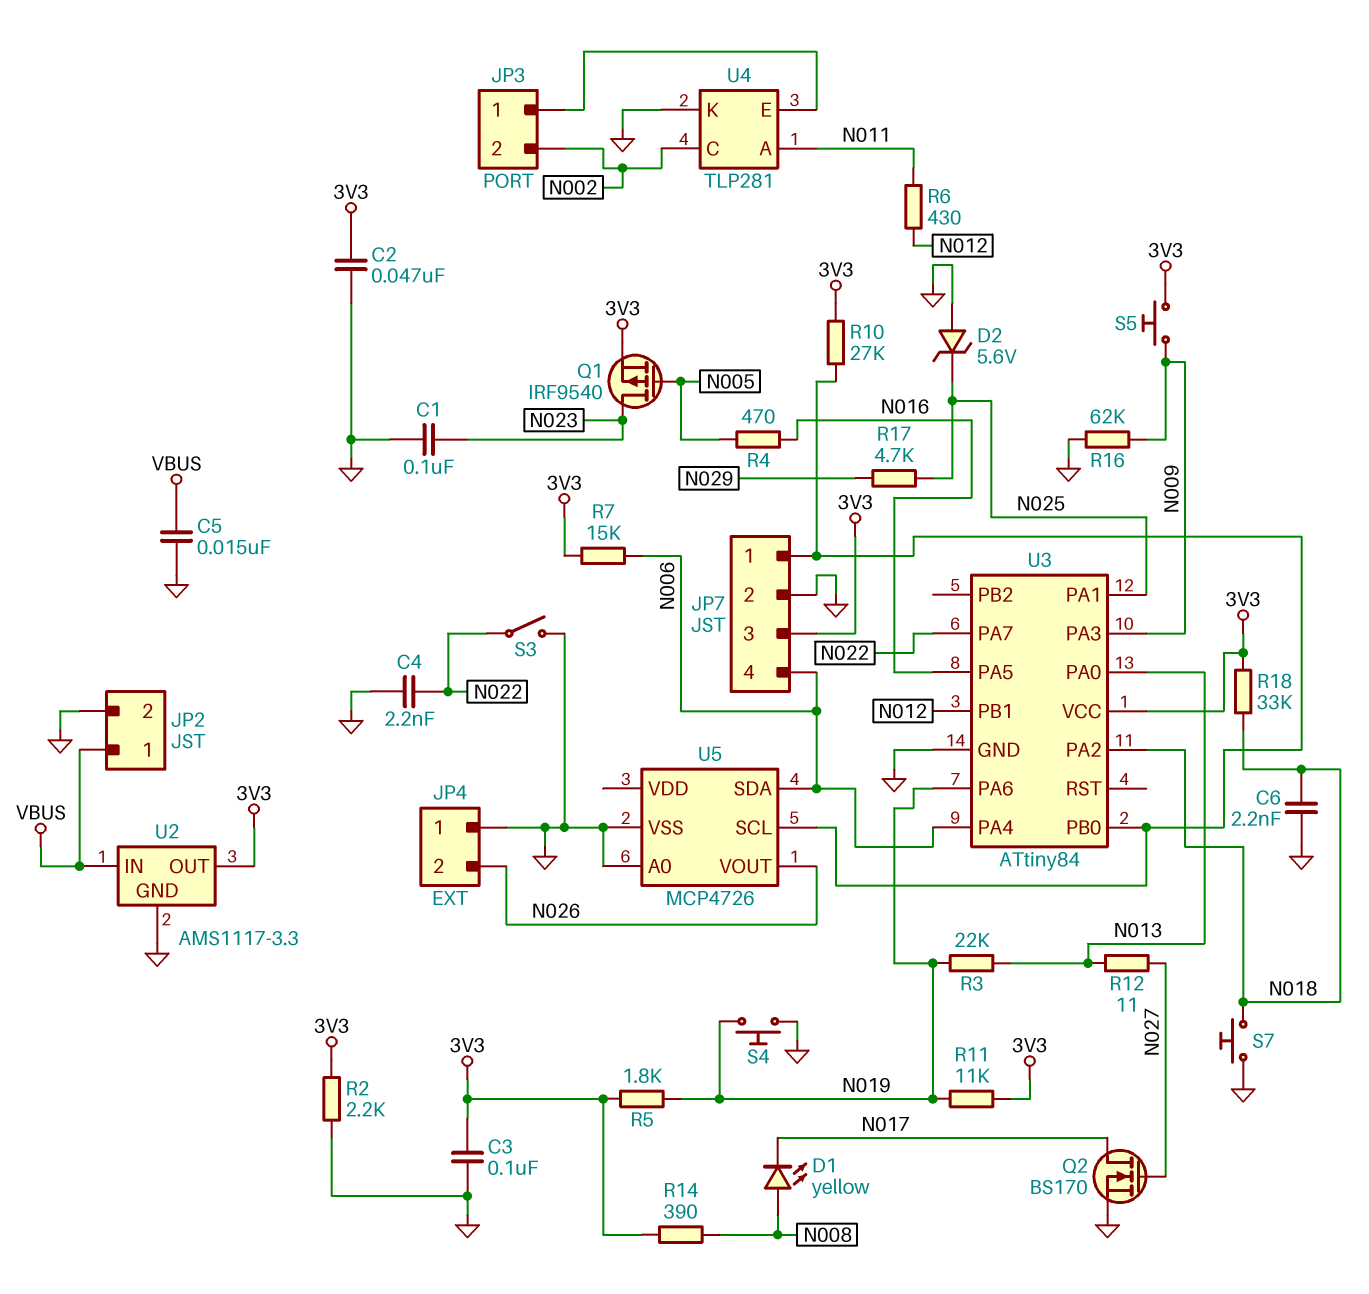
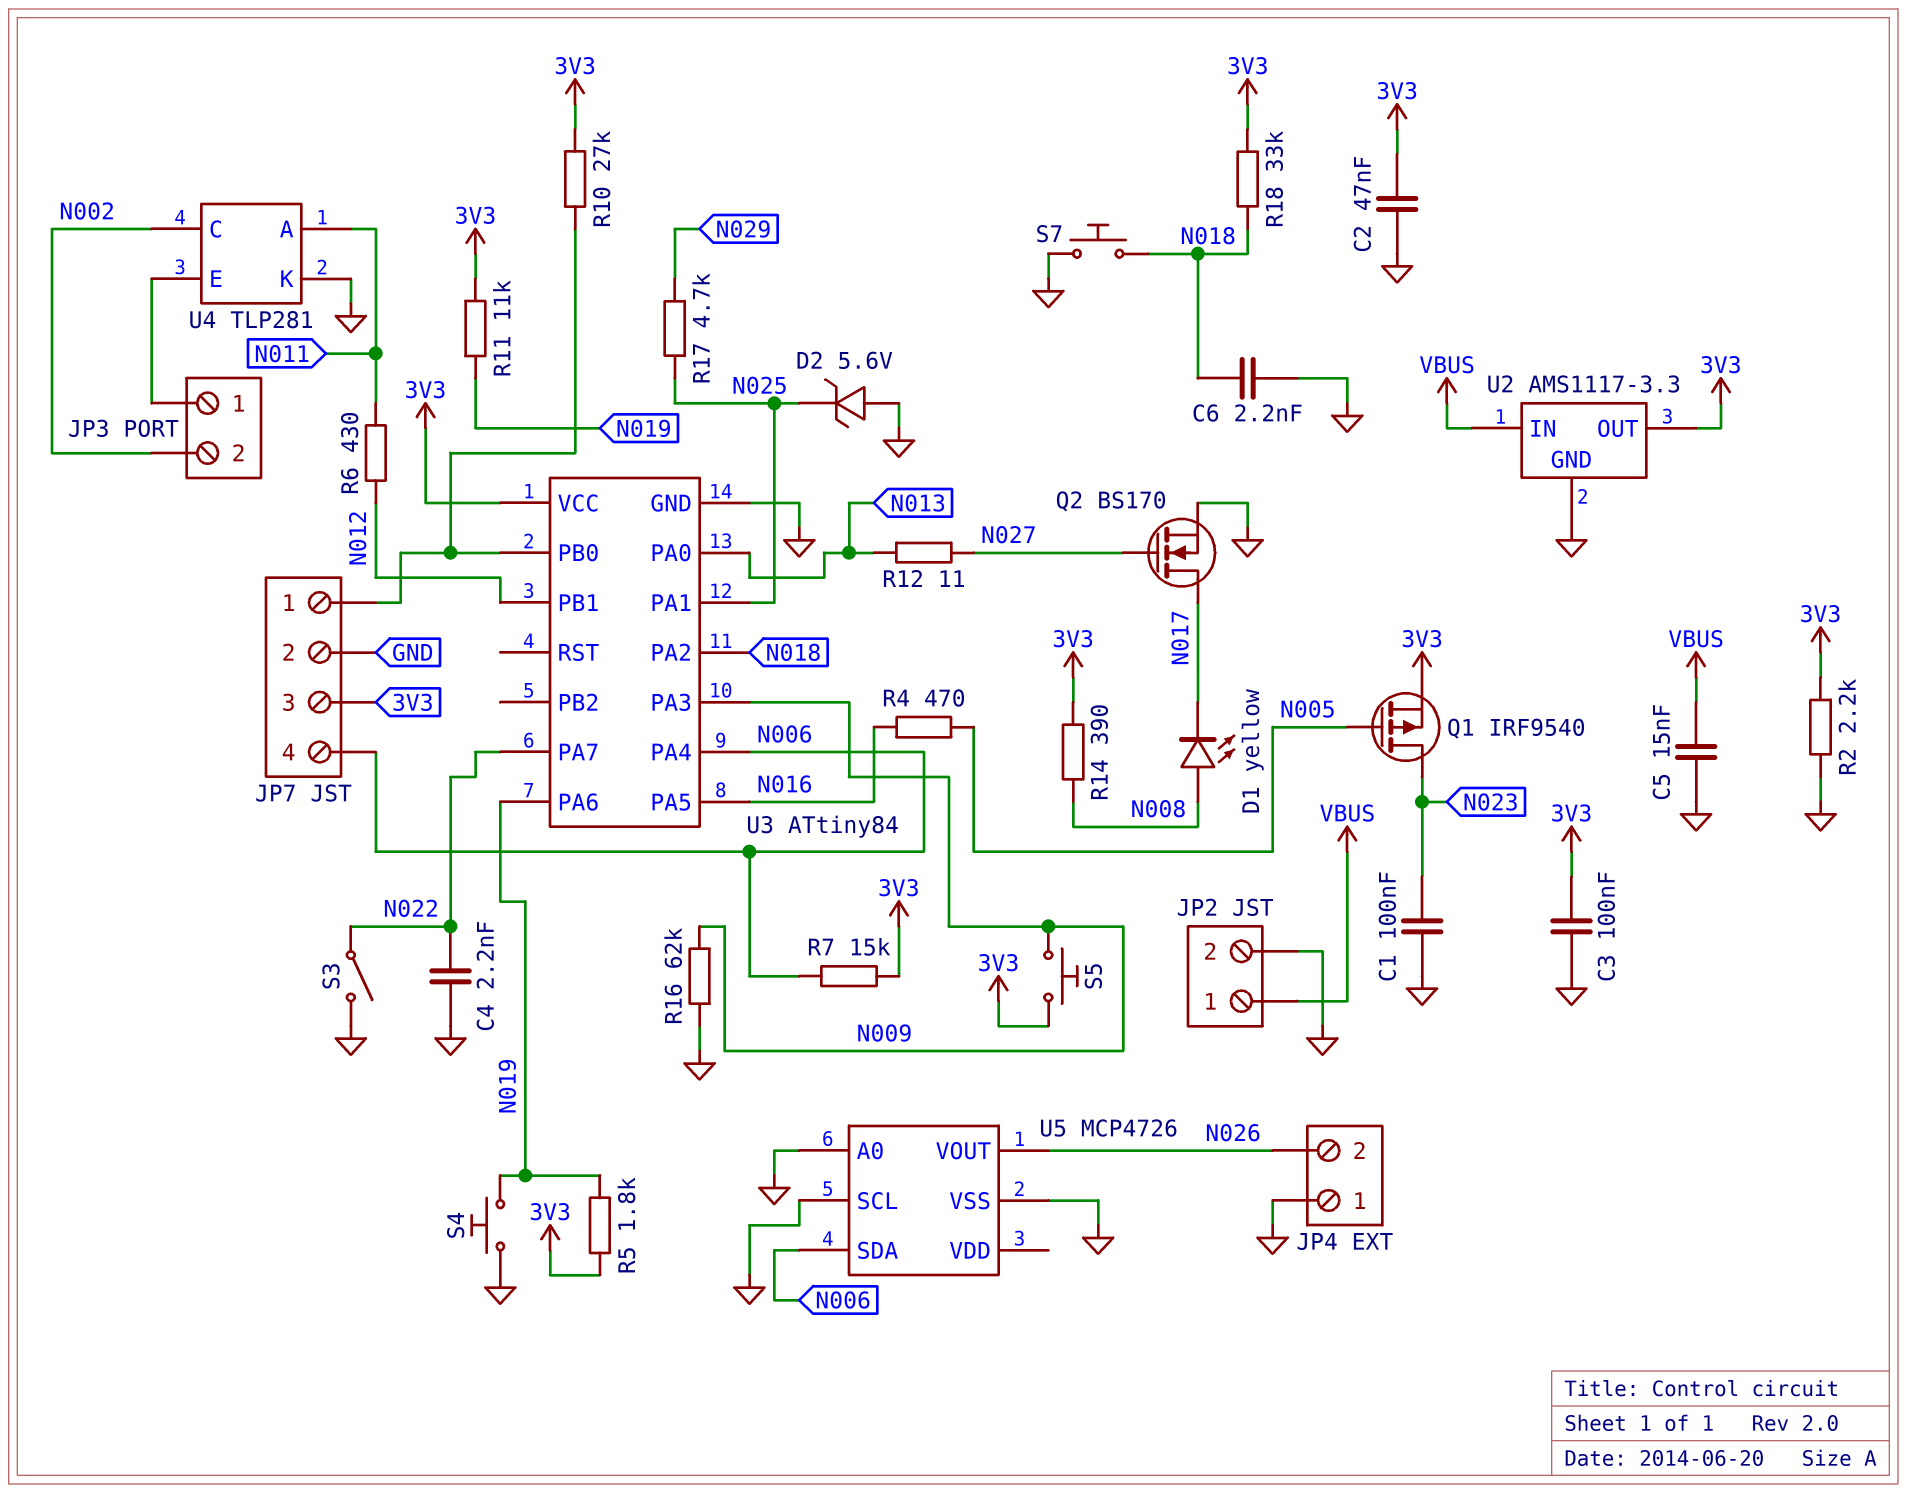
R3: 22k (N013, N019) -> none
U5 pin SCL: JP7/1 -> GND

